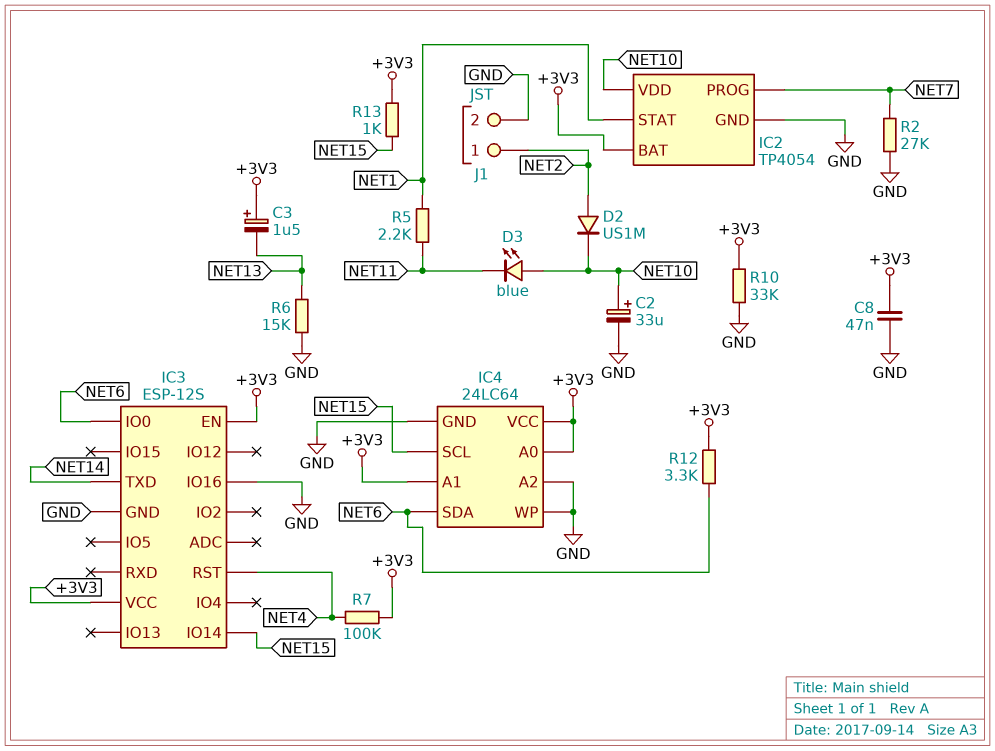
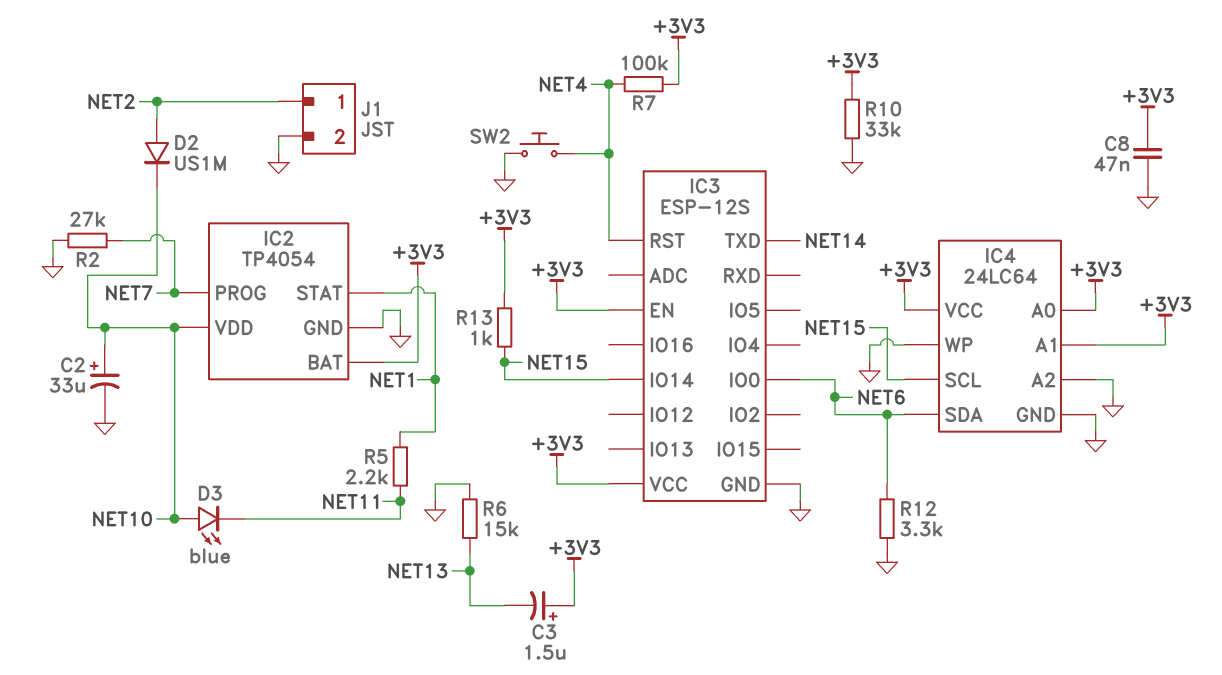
IC3 pin IO16: GND -> none
R12: 3.3k (+3V3, NET6) -> 3.3k (GND, NET6)
SW2: none -> button (GND, NET4)

